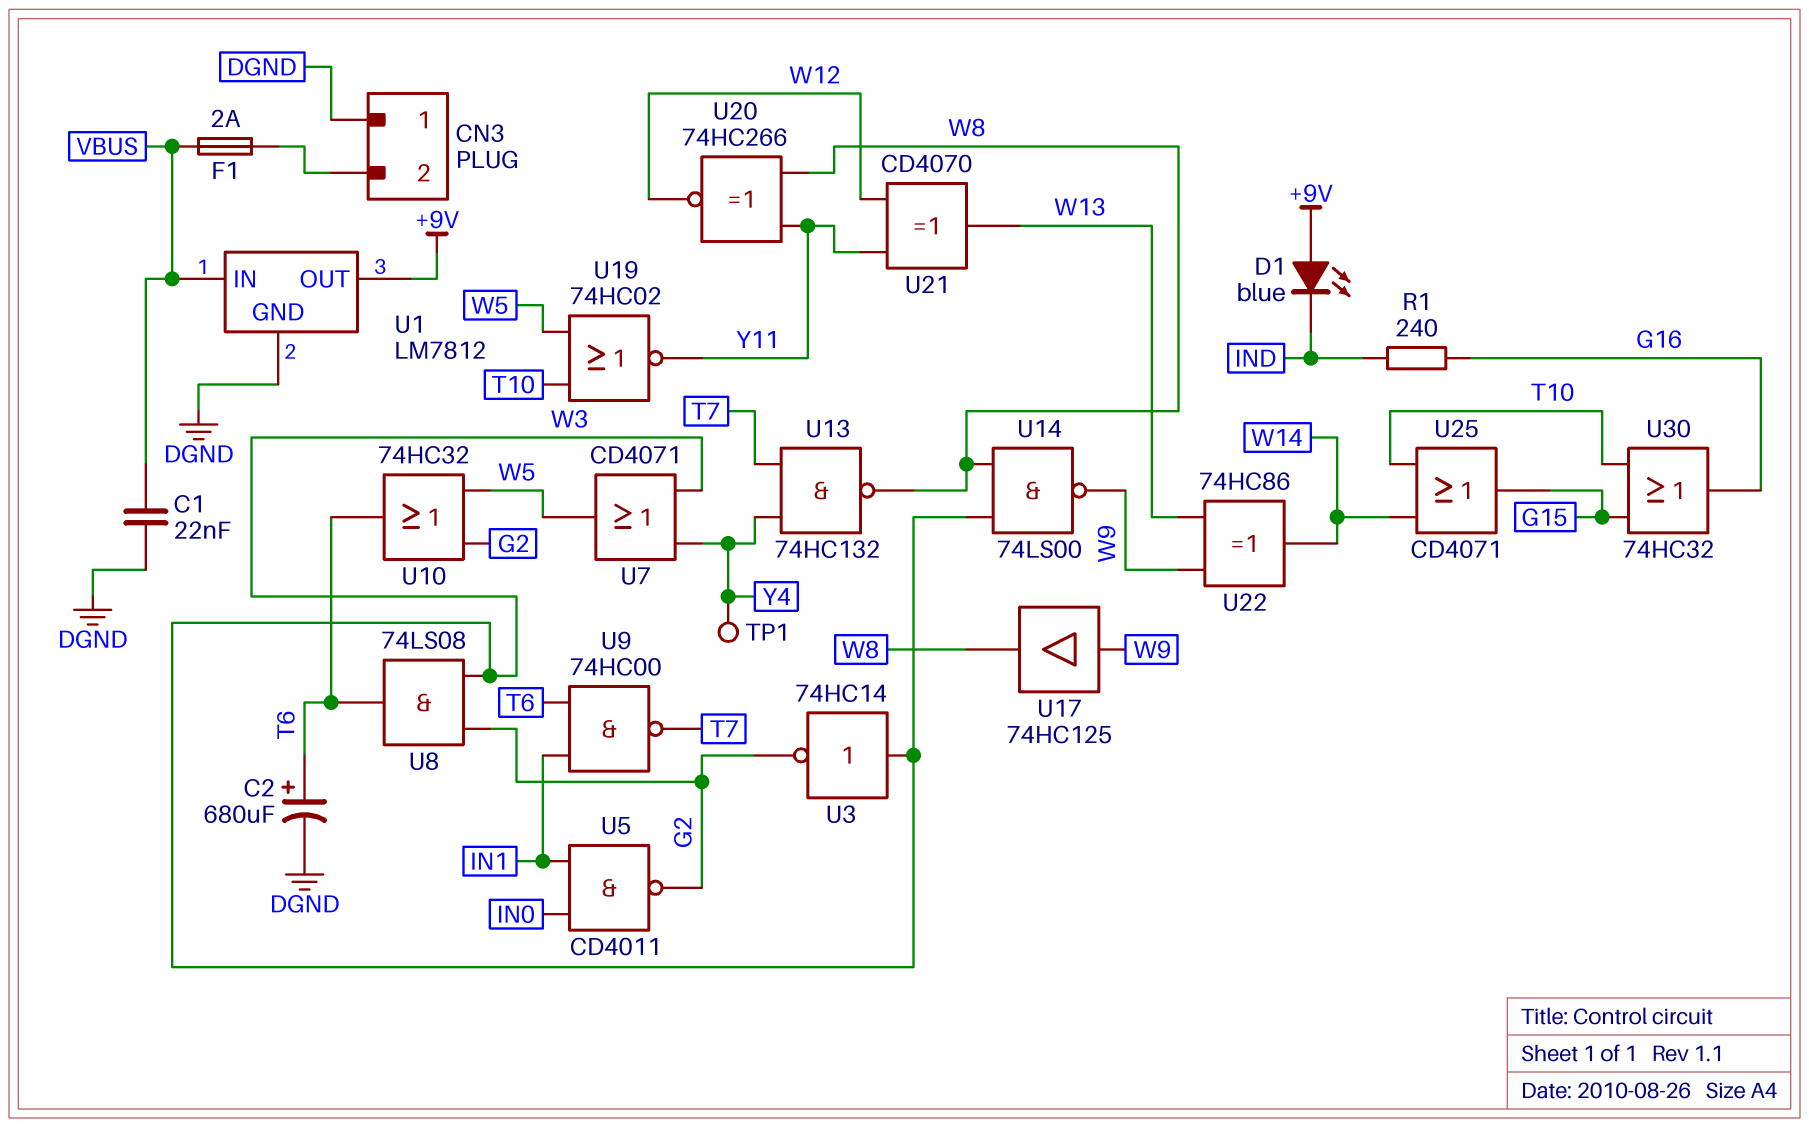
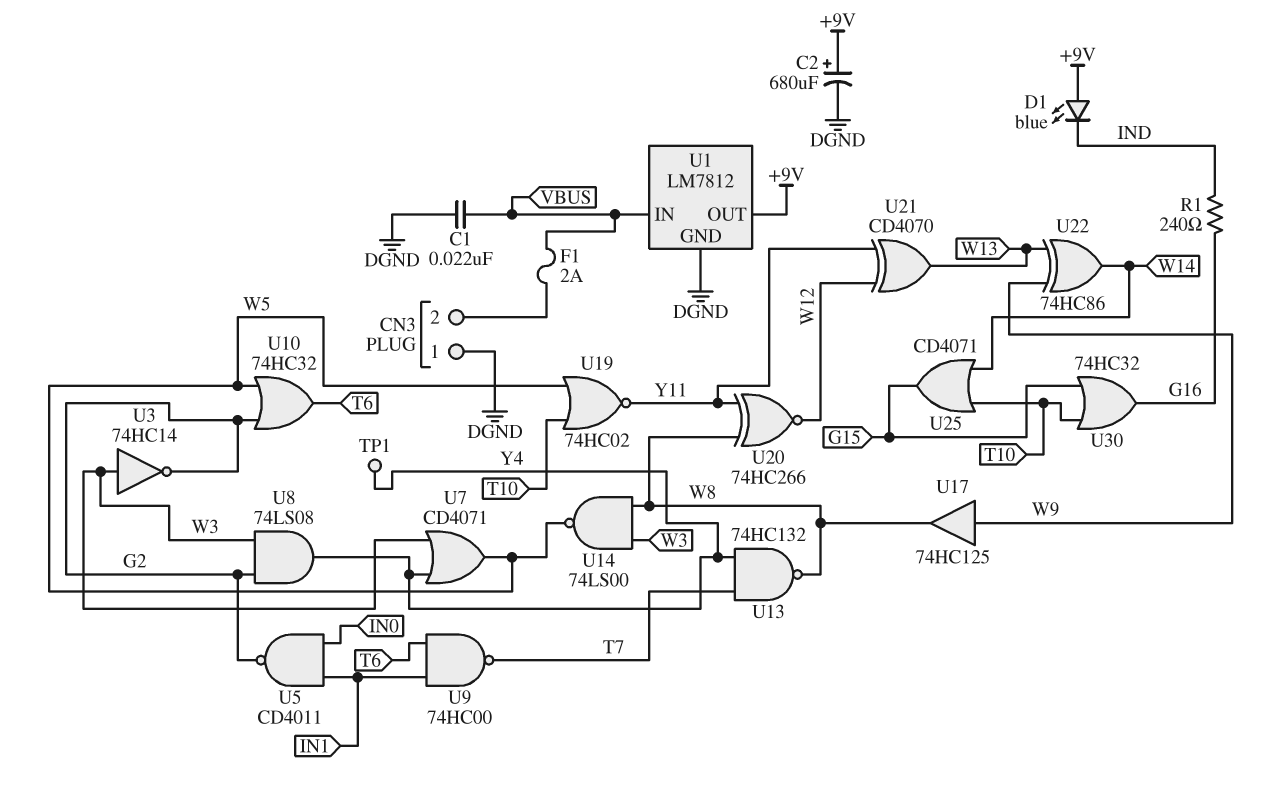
C2: 680uF (plus T6, minus DGND) -> 680uF (plus +9V, minus DGND)
U8: AND 74LS08 (in G2, in W3, out T6) -> AND 74LS08 (in G2, in W3, out Y4)
U14: NAND 74LS00 (in W3, in W8, out W9) -> NAND 74LS00 (in W3, in W8, out W5)

